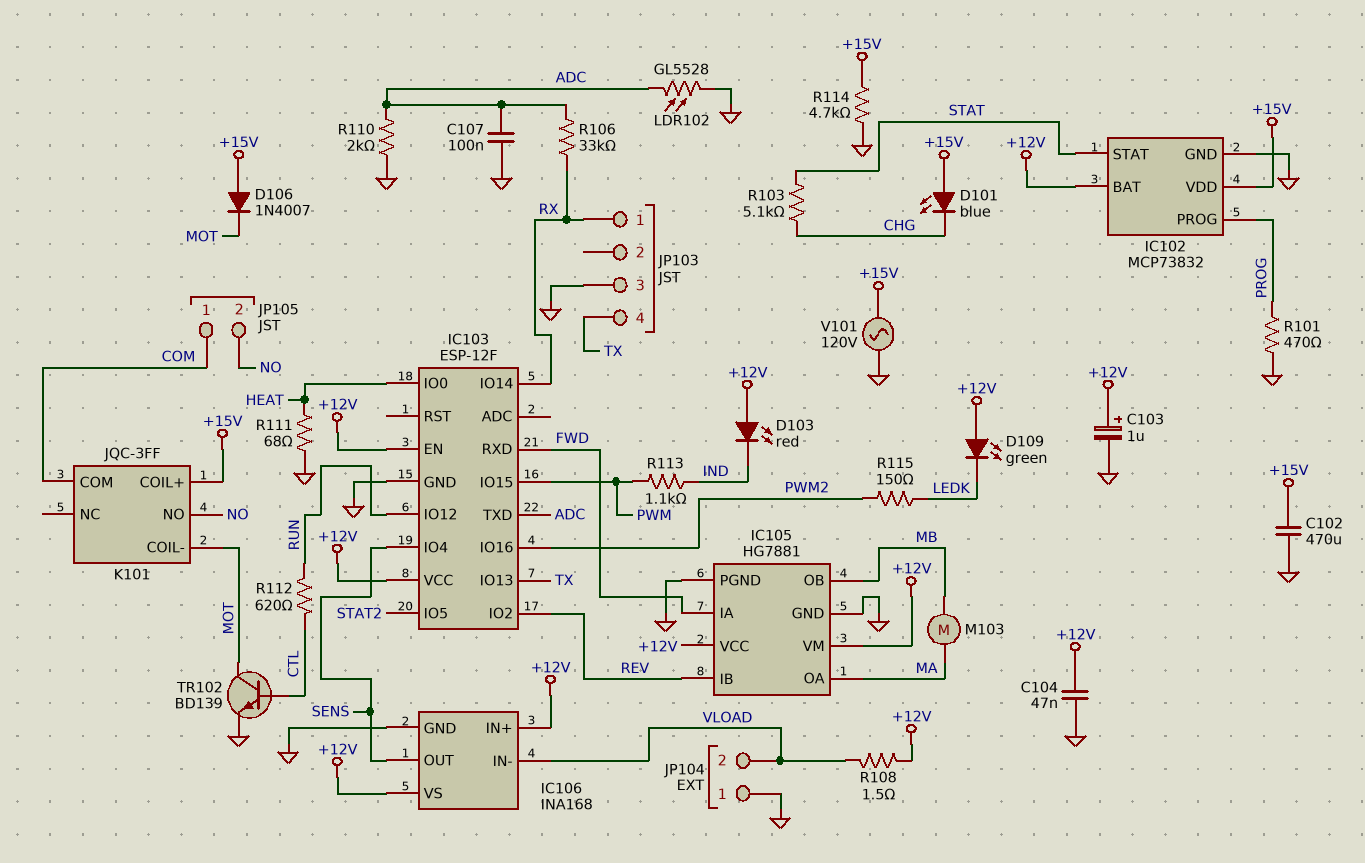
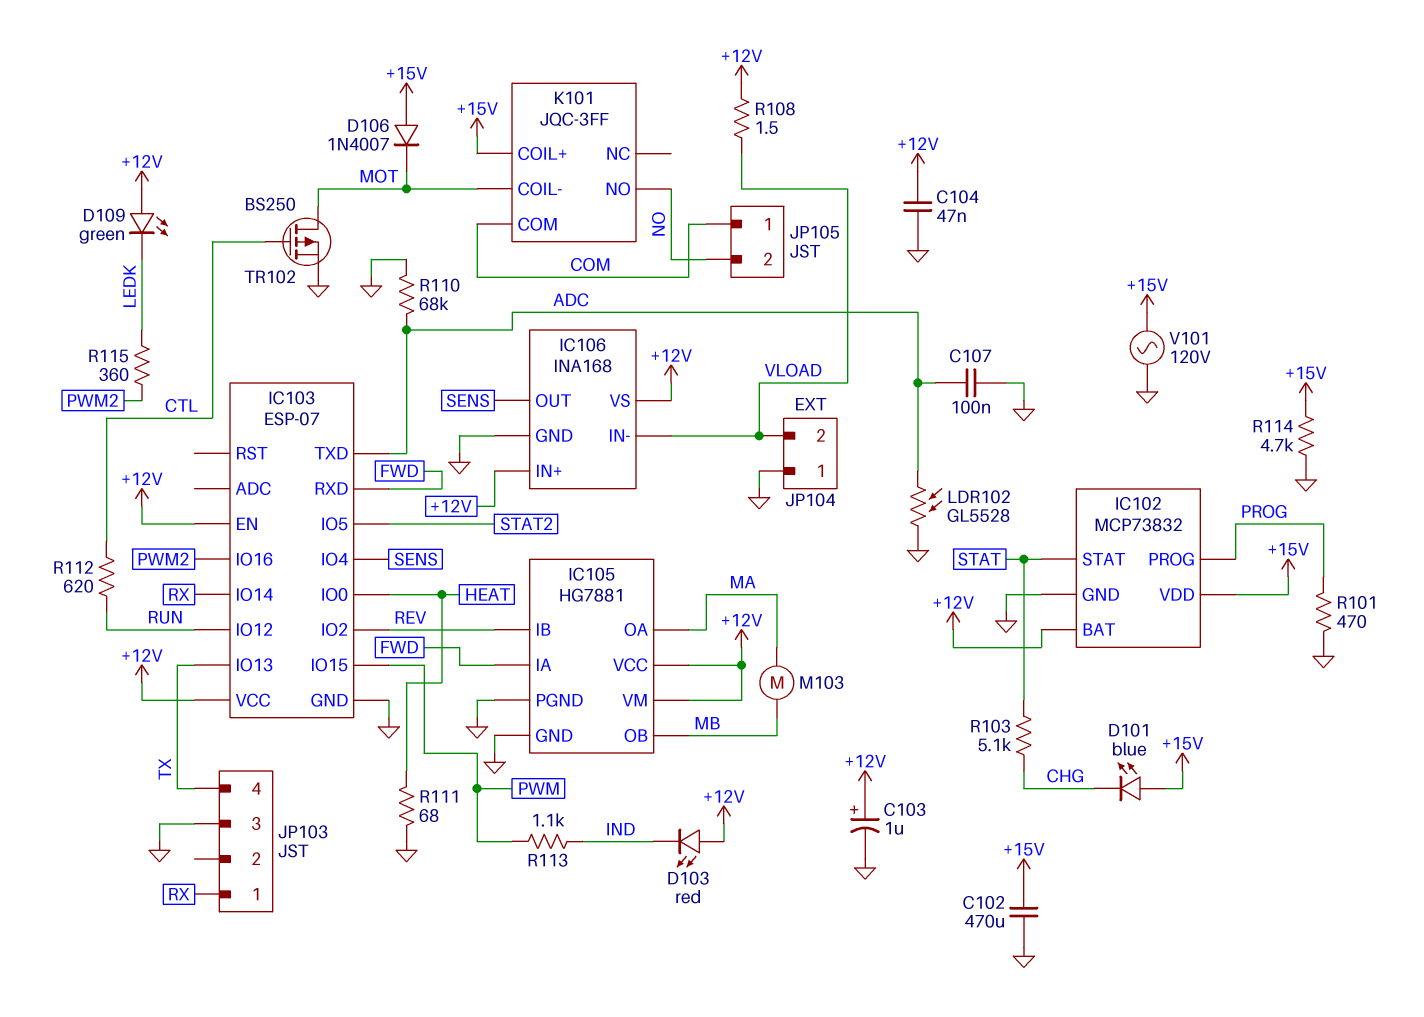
IC103: ESP-12F -> ESP-07
R106: 33k (ADC, RX) -> none
R110: 2k (ADC, GND) -> 68k (ADC, GND)
R115: 150 (LEDK, PWM2) -> 360 (LEDK, PWM2)
TR102: NPN BD139 (B CTL, C MOT, E GND) -> PMOS BS250 (G CTL, D MOT, S GND)

